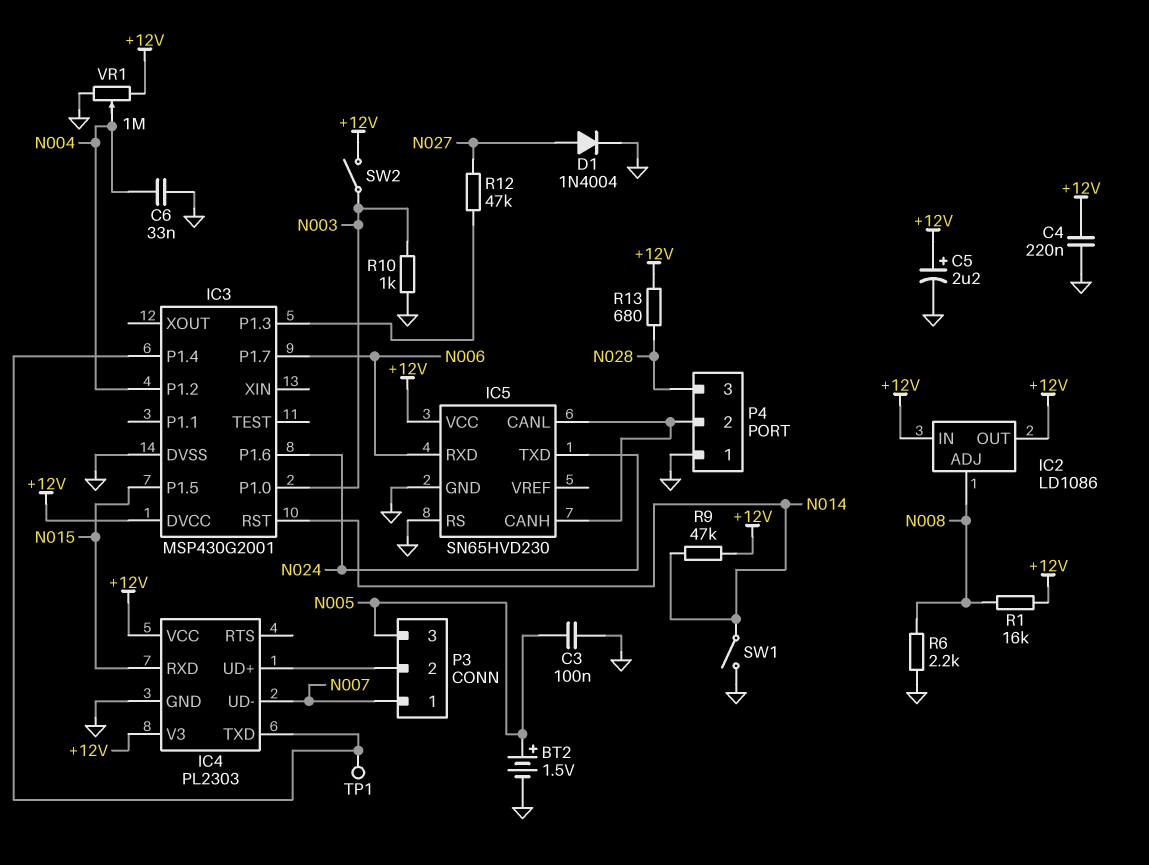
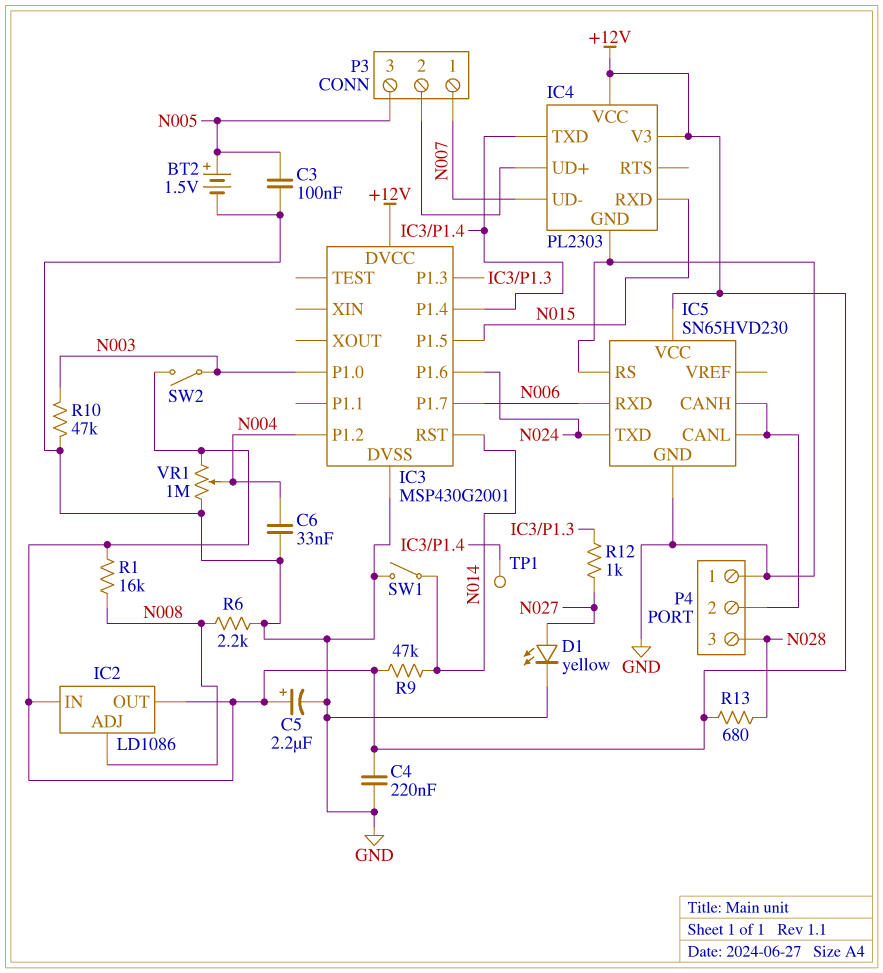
D1: diode 1N4004 (A N027, K GND) -> LED yellow (A N027, K GND)
R10: 1k (GND, N003) -> 47k (GND, N003)
R12: 47k (IC3/P1.3, N027) -> 1k (IC3/P1.3, N027)

